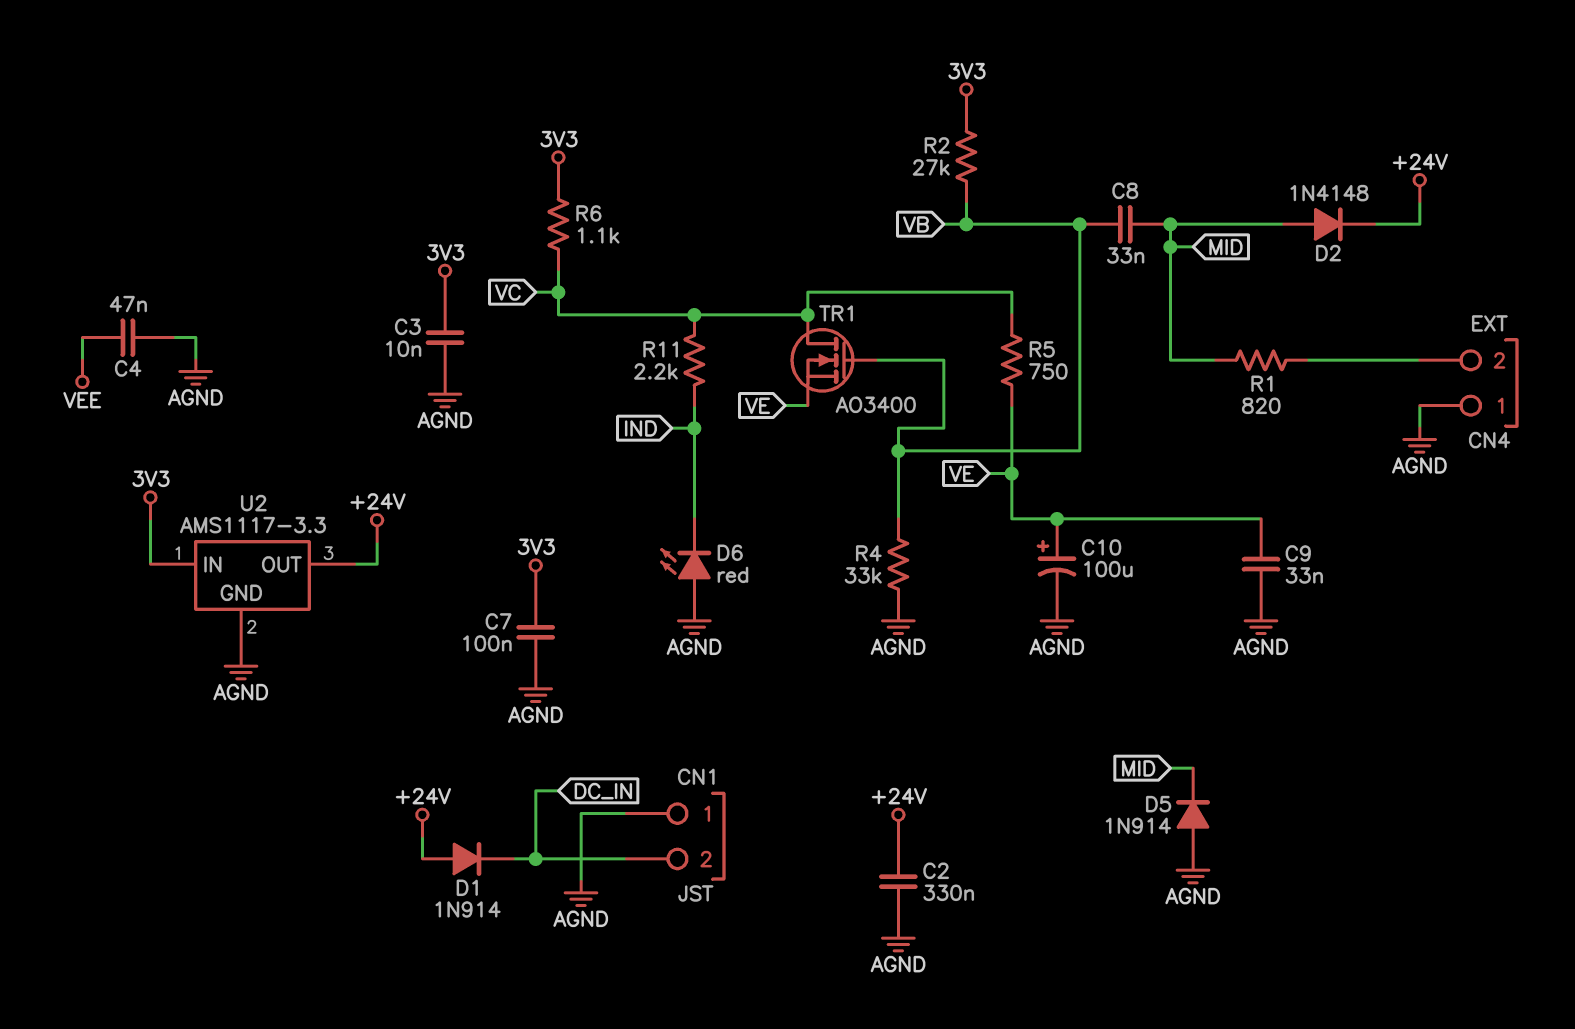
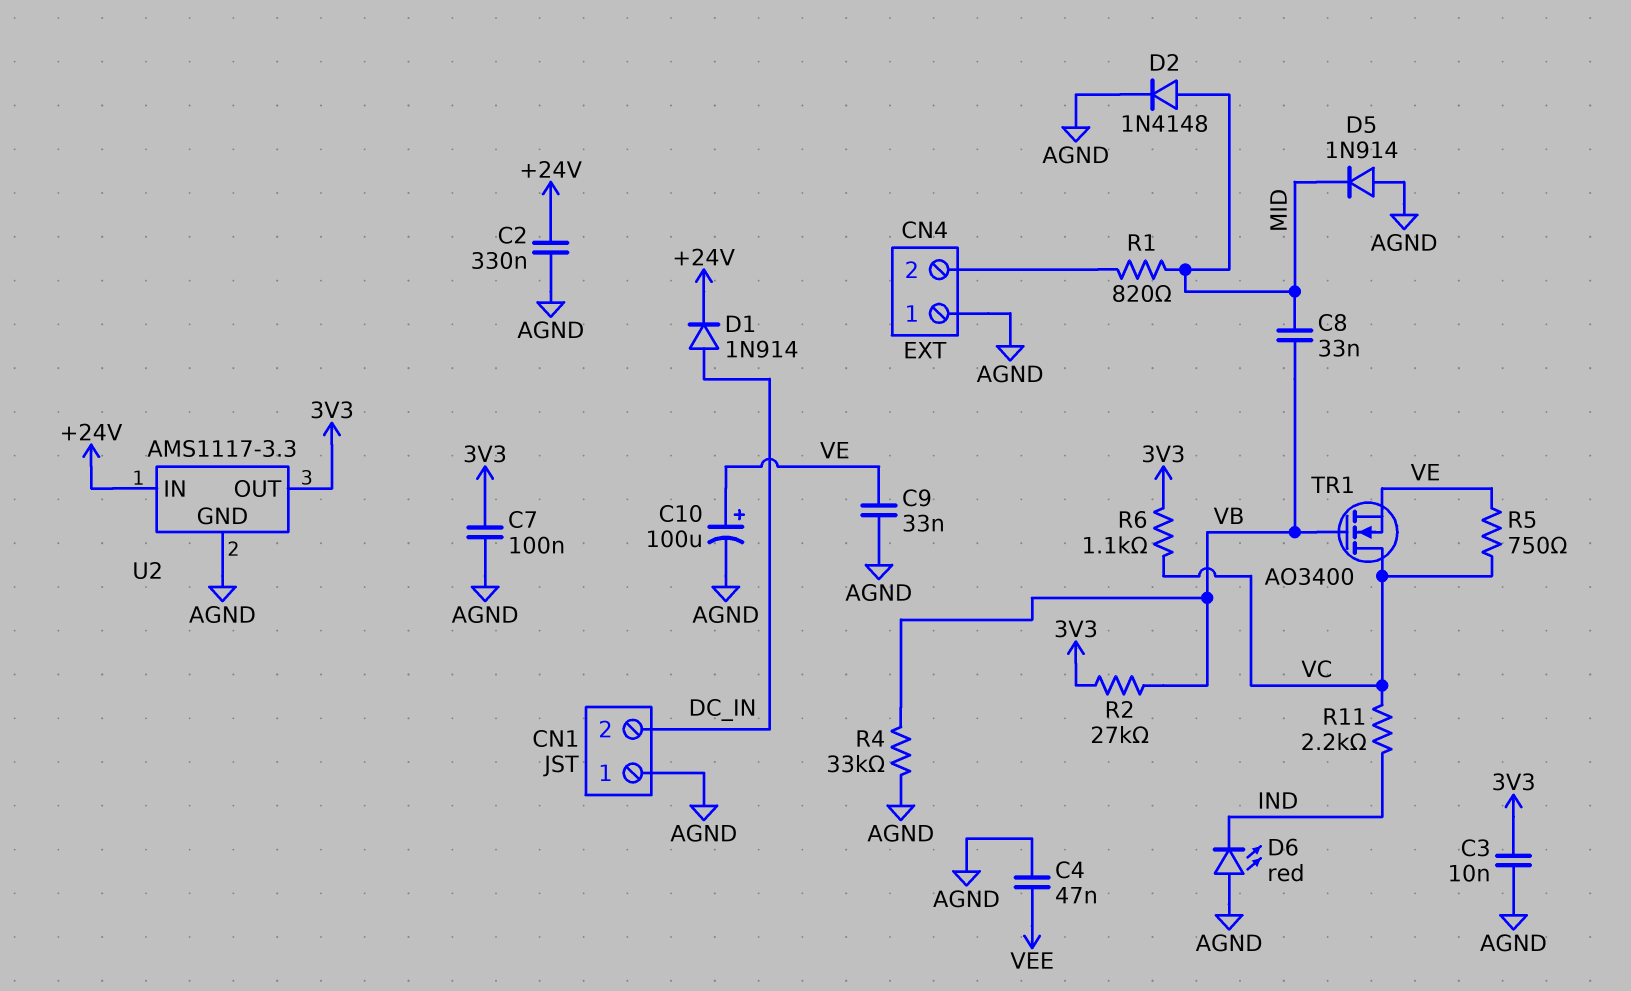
D1: diode 1N914 (A +24V, K DC_IN) -> diode 1N914 (A DC_IN, K +24V)
D2: diode 1N4148 (A MID, K +24V) -> diode 1N4148 (A MID, K AGND)
U2 pin IN: 3V3 -> +24V
U2 pin OUT: +24V -> 3V3

